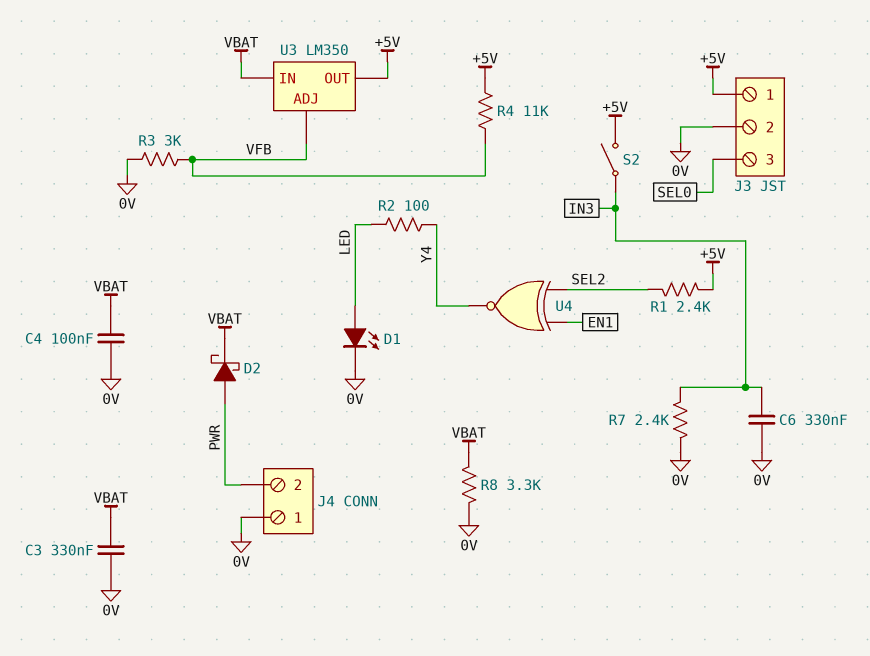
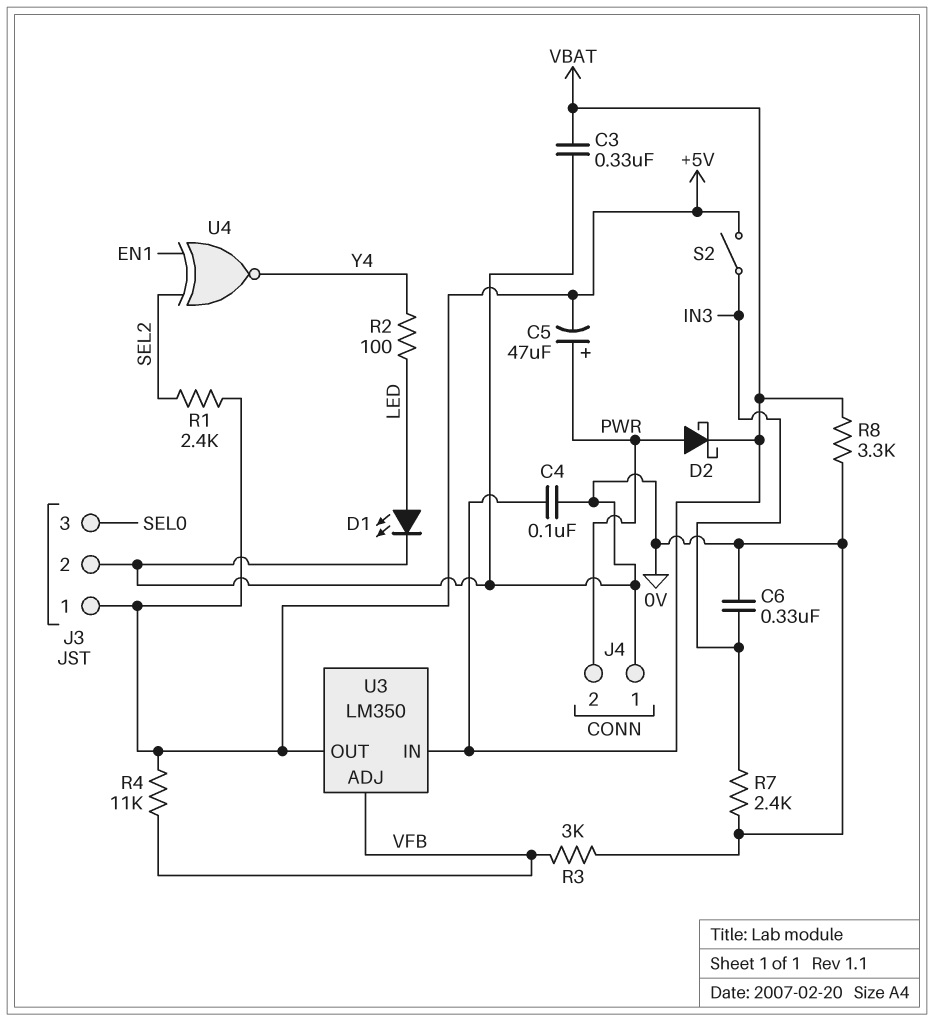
C5: none -> 47uF (plus PWR, minus +5V)

